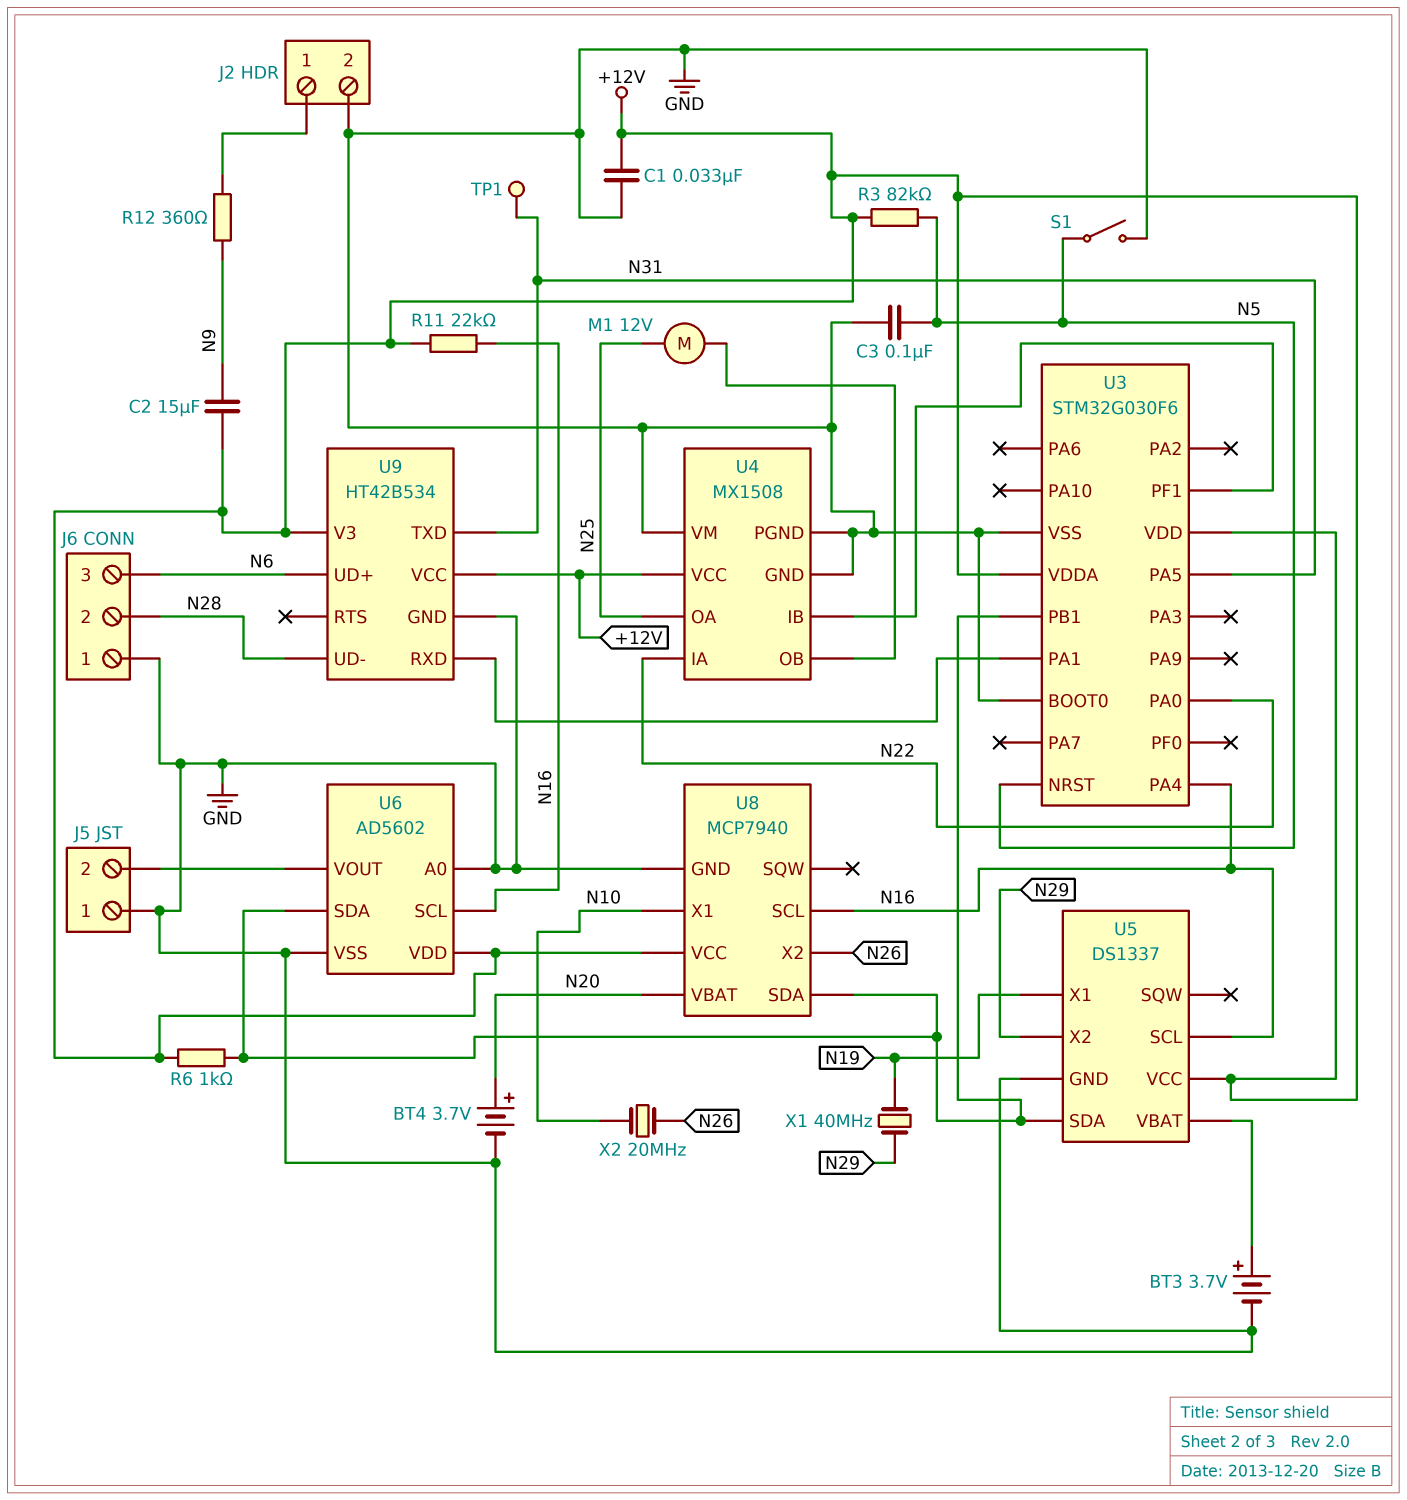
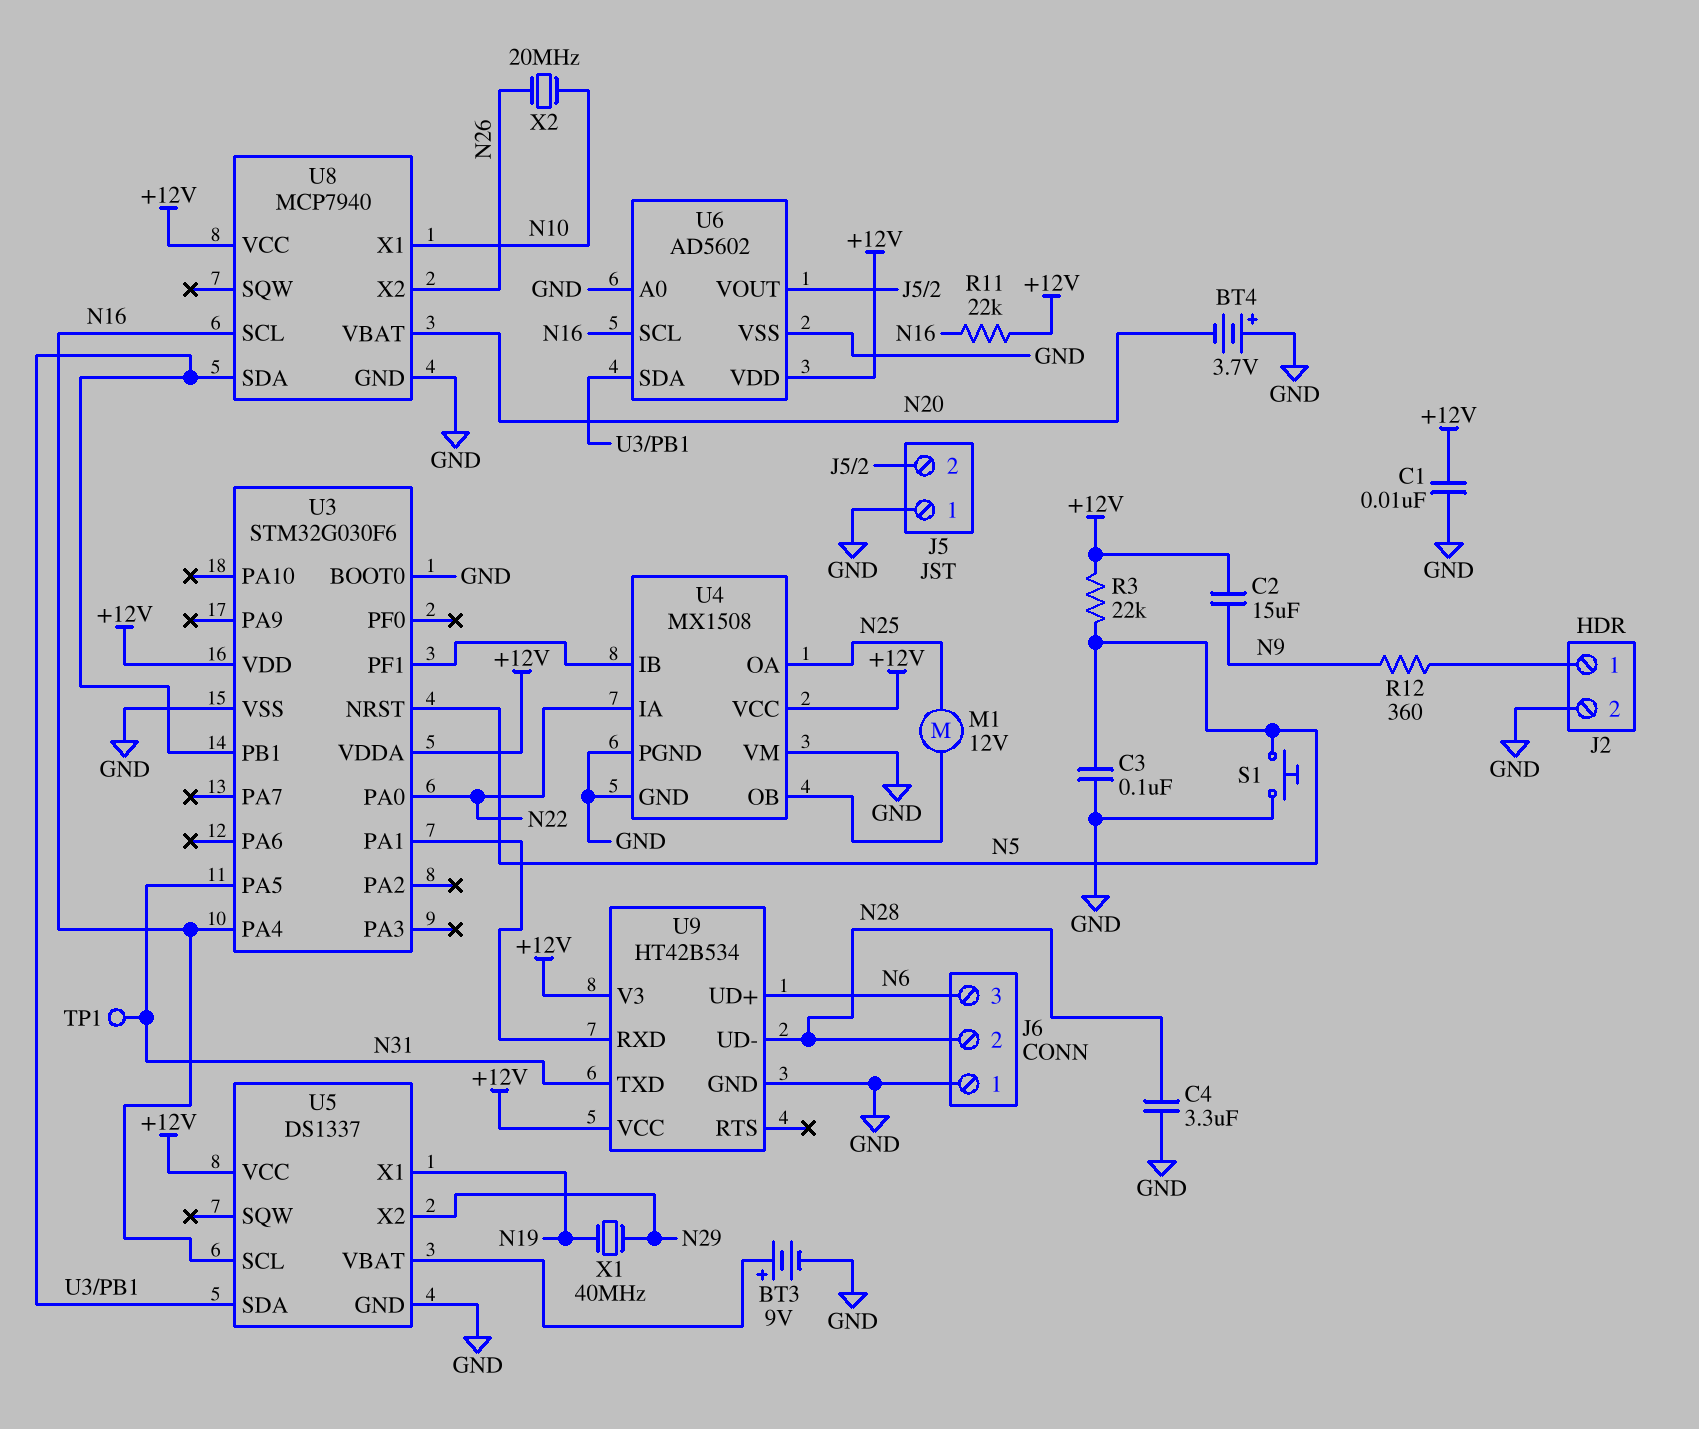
BT3: 3.7V (plus U5/VBAT, minus GND) -> 9V (plus U5/VBAT, minus GND)
BT4: 3.7V (plus N20, minus GND) -> 3.7V (plus GND, minus N20)
C1: 33nF (+12V, GND) -> 10nF (+12V, GND)
C4: none -> 3.3uF (GND, N28)
R3: 82k (+12V, N5) -> 22k (+12V, N5)
R6: 1k (+12V, U3/PB1) -> none
S1: switch (GND, N5) -> button (GND, N5)

